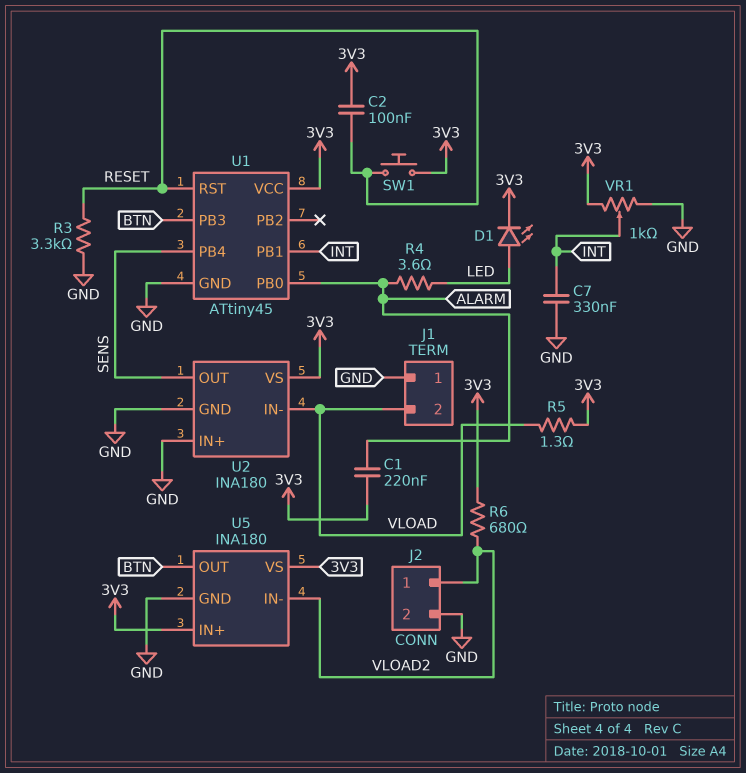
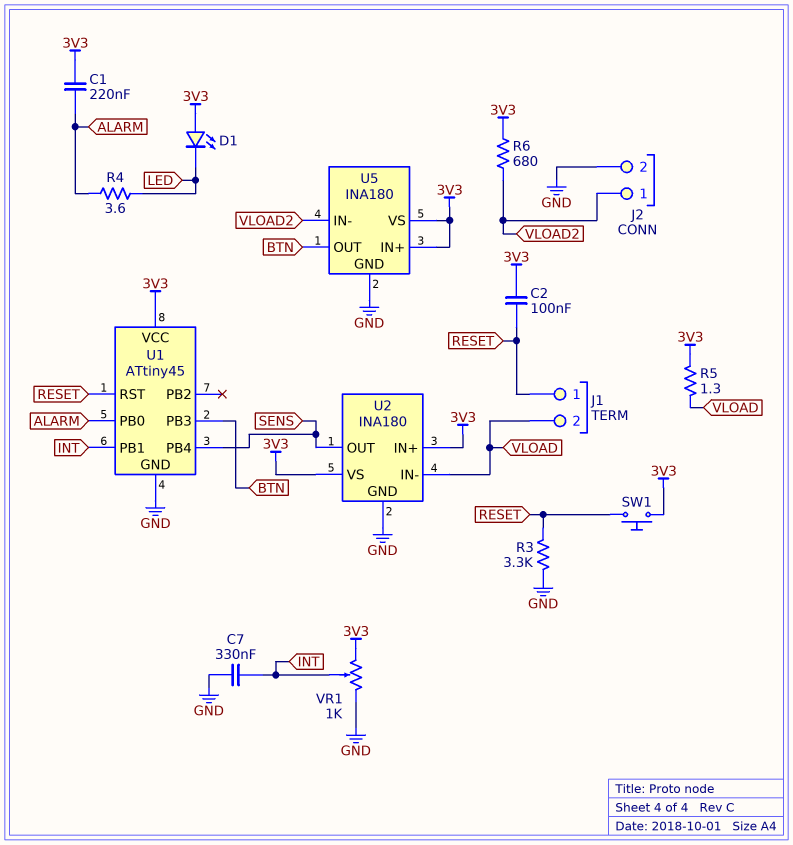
D1: LED (A LED, K 3V3) -> LED (A 3V3, K LED)
J1 pin 1: GND -> RESET
U2 pin IN+: GND -> 3V3

